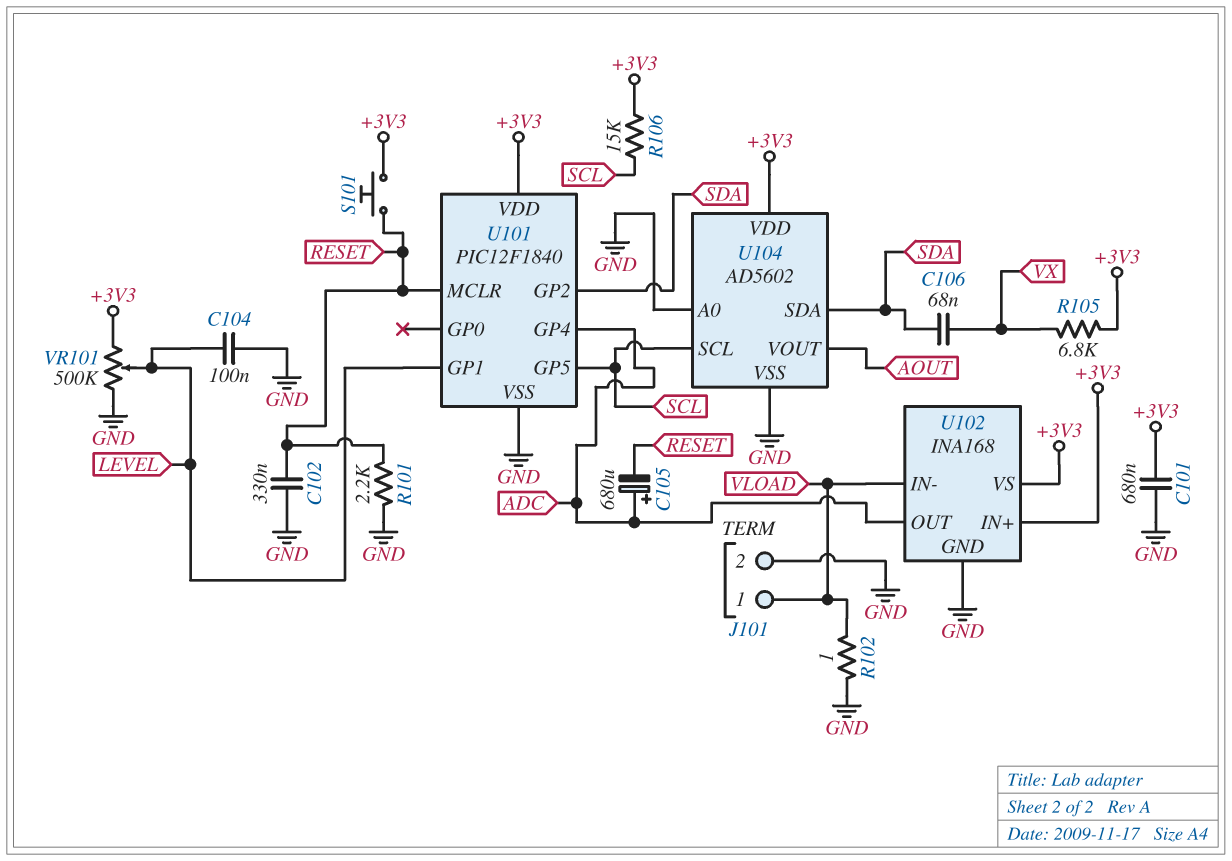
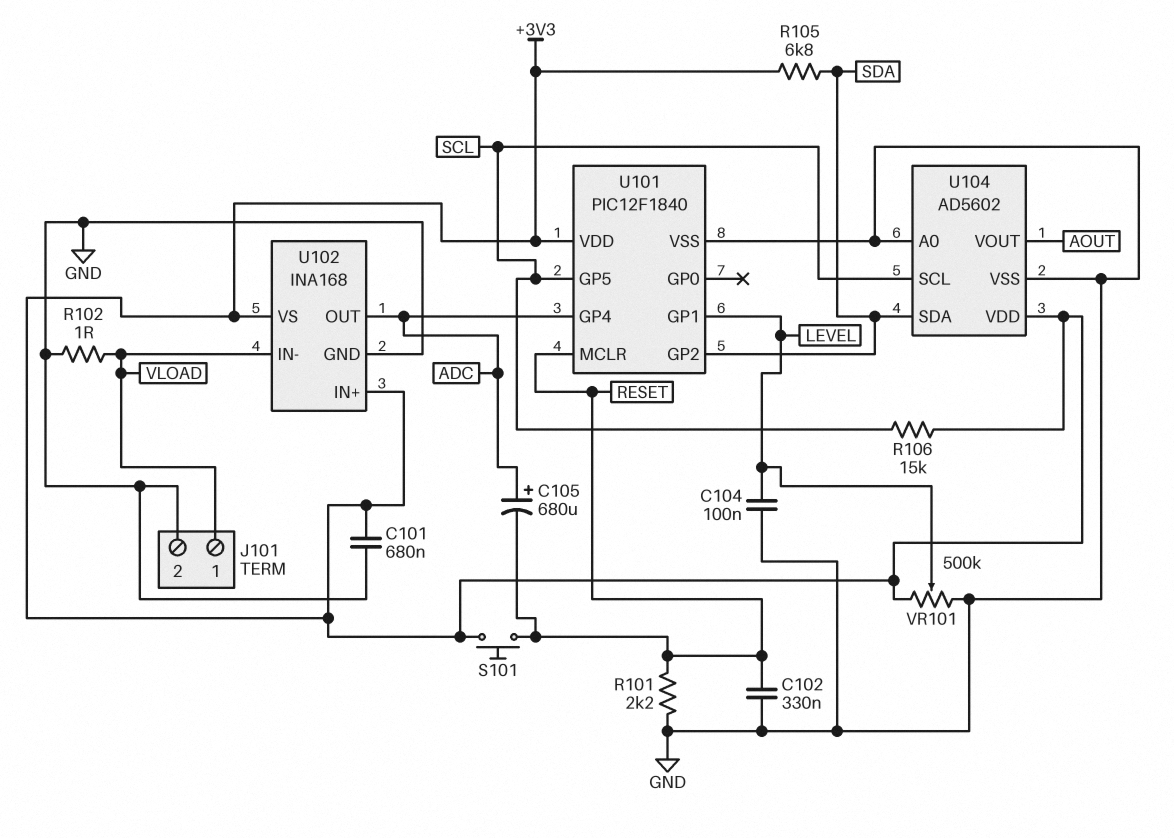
C106: 68nF (SDA, VX) -> none
R105: 6.8k (+3V3, VX) -> 6.8k (+3V3, SDA)

